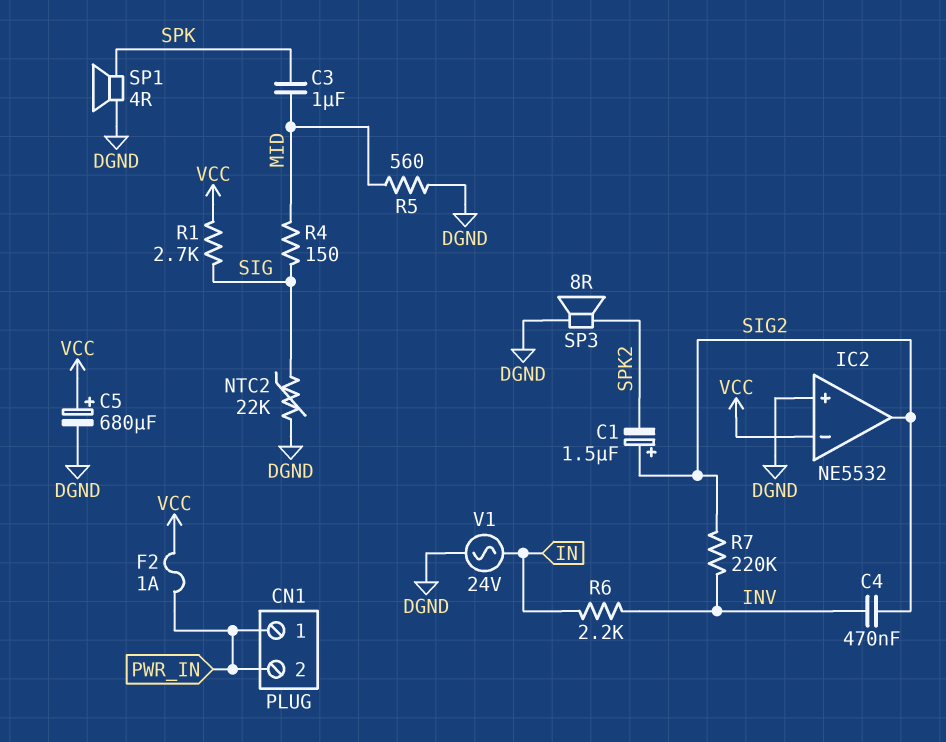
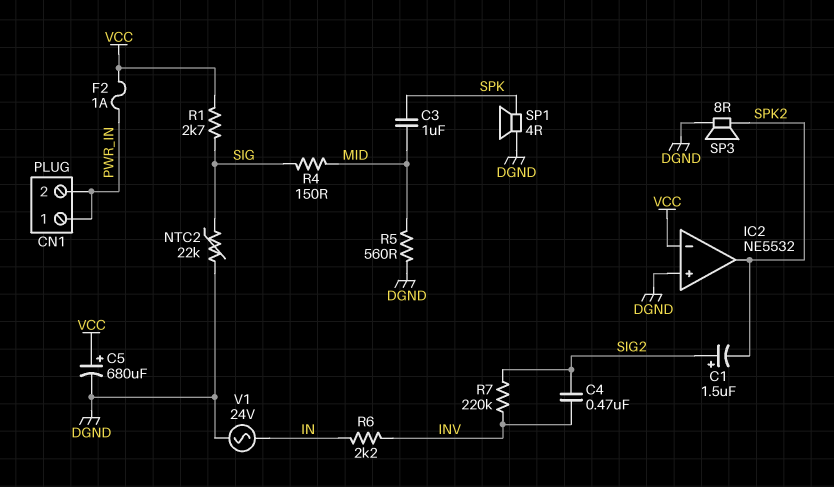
IC2 pin out: SIG2 -> SPK2

